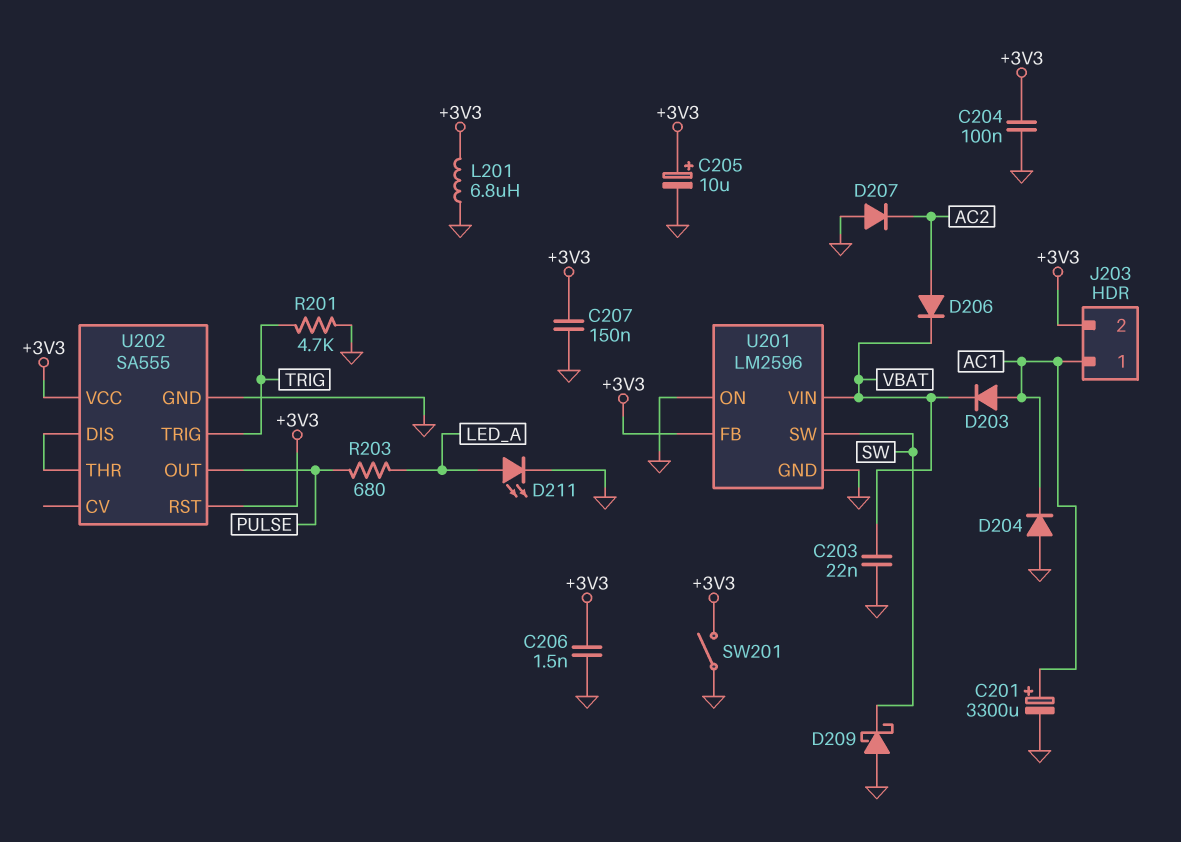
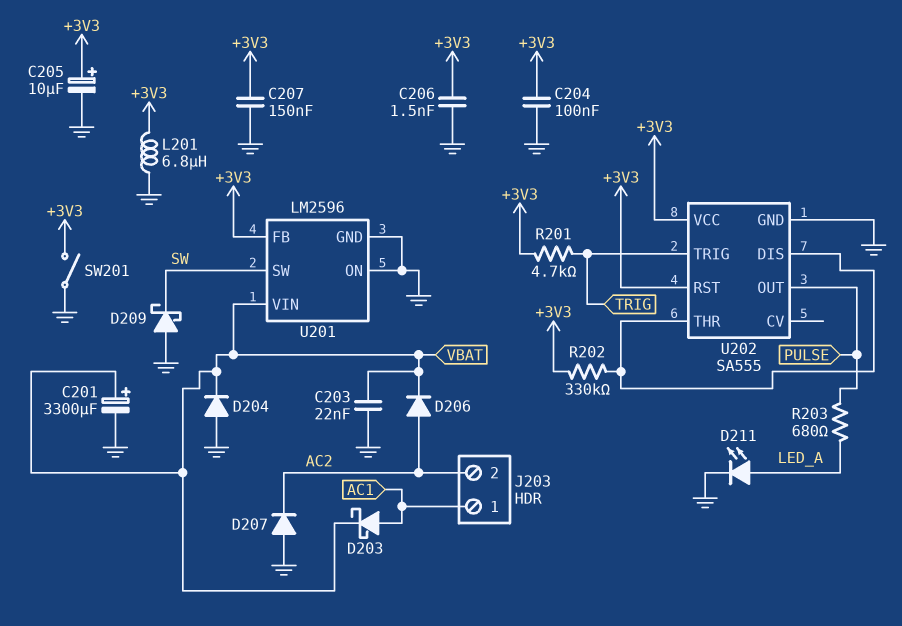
C201: 3300uF (plus AC1, minus GND) -> 3300uF (plus VBAT, minus GND)
D203: diode (A AC1, K VBAT) -> schottky (A AC1, K VBAT)
D204: diode (A GND, K AC1) -> diode (A GND, K VBAT)
J203 pin 2: +3V3 -> AC2
R201: 4.7k (GND, TRIG) -> 4.7k (+3V3, TRIG)
R202: none -> 330k (+3V3, U202/DIS)

